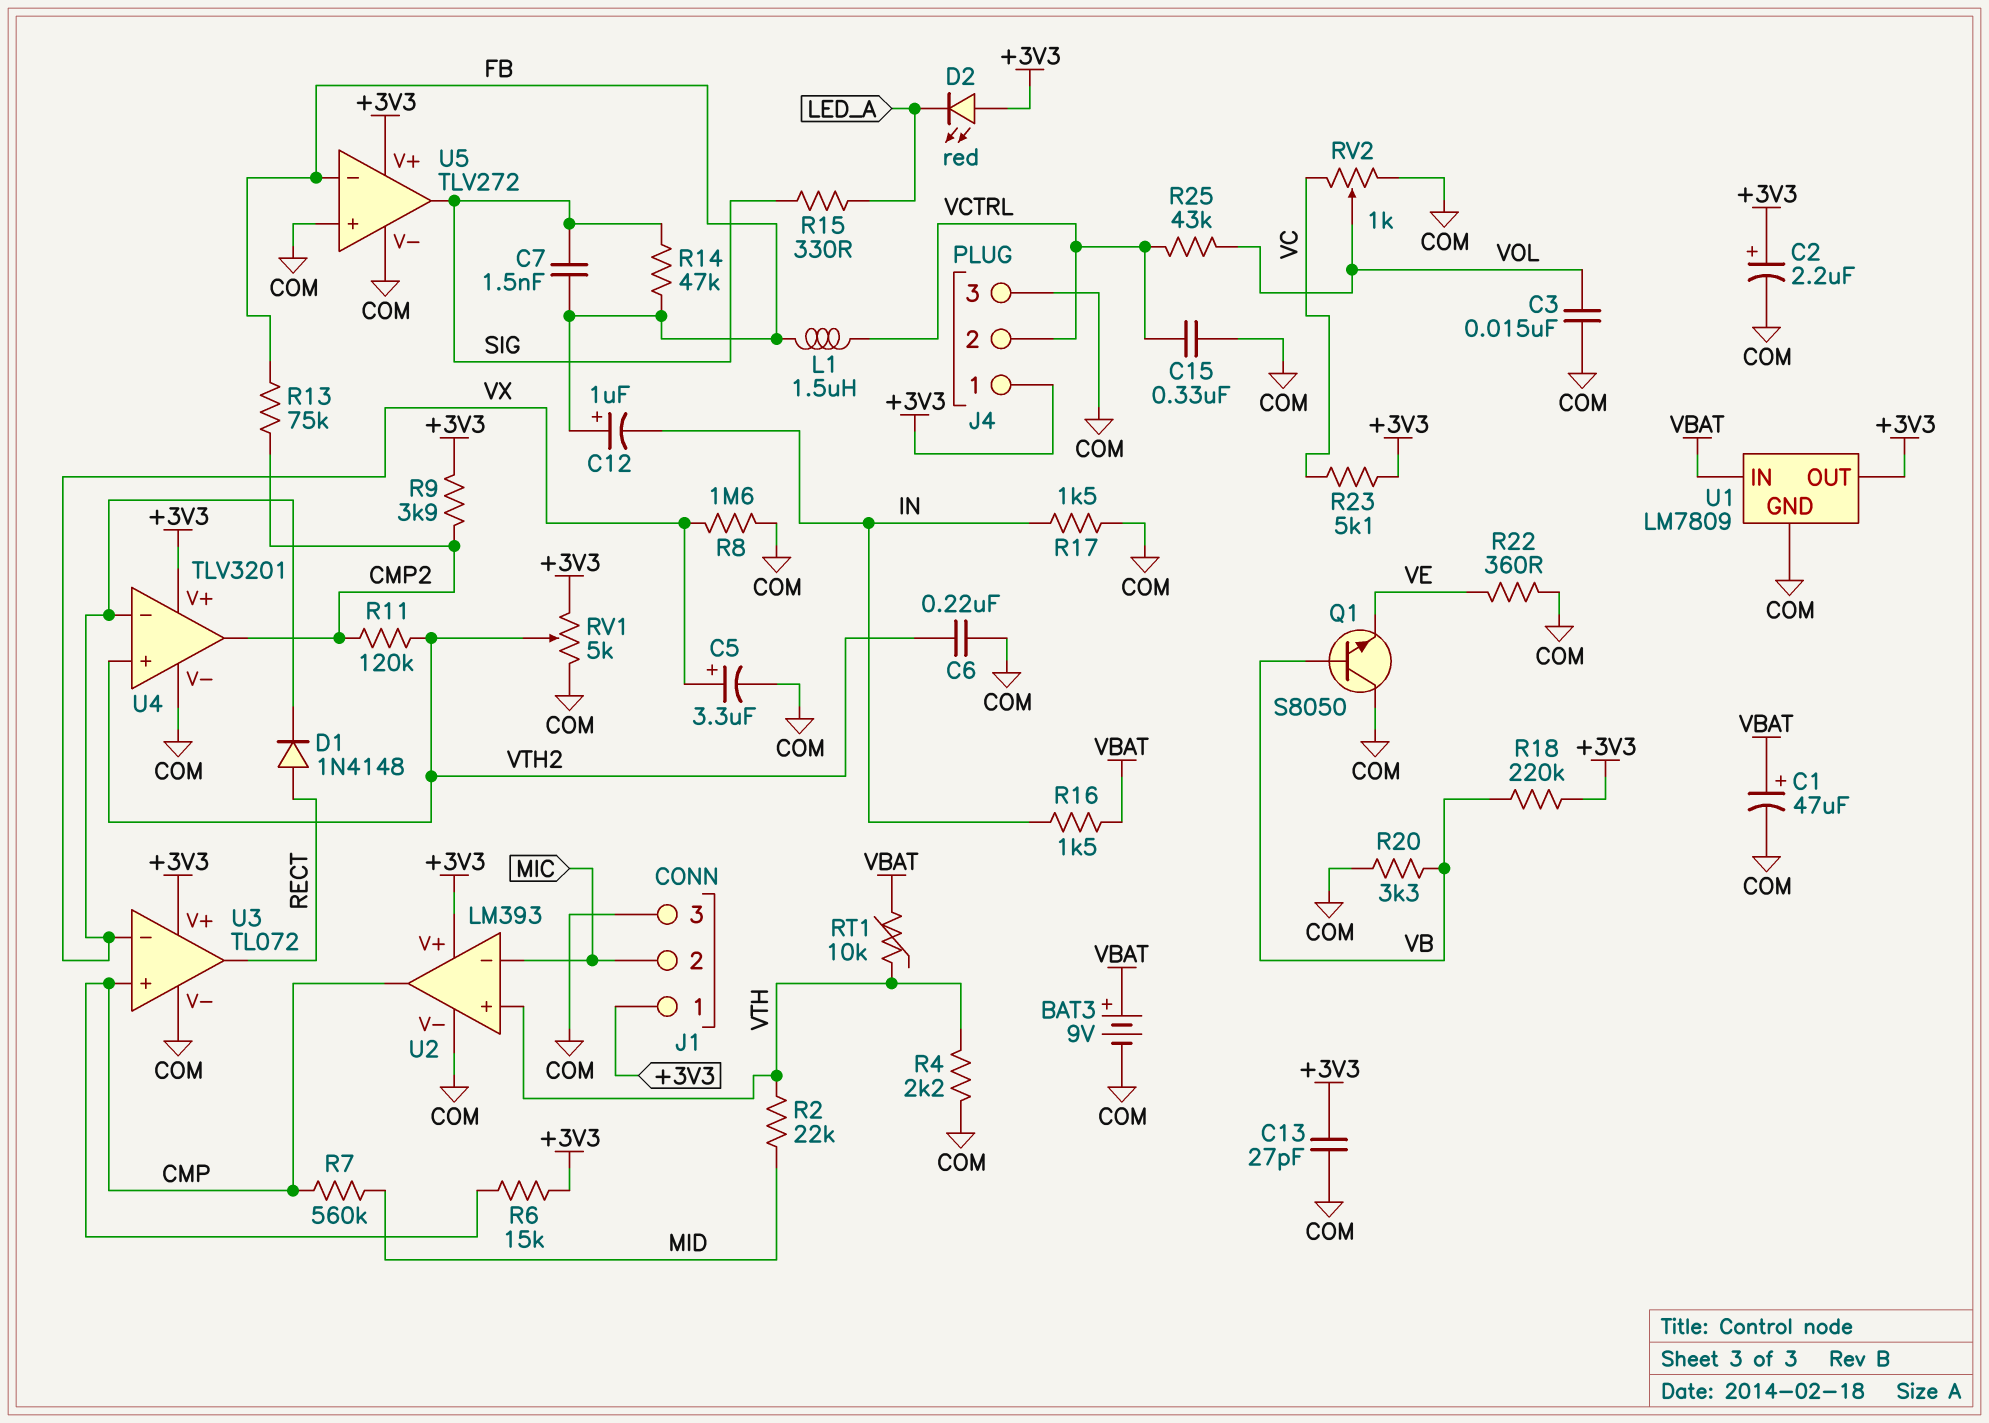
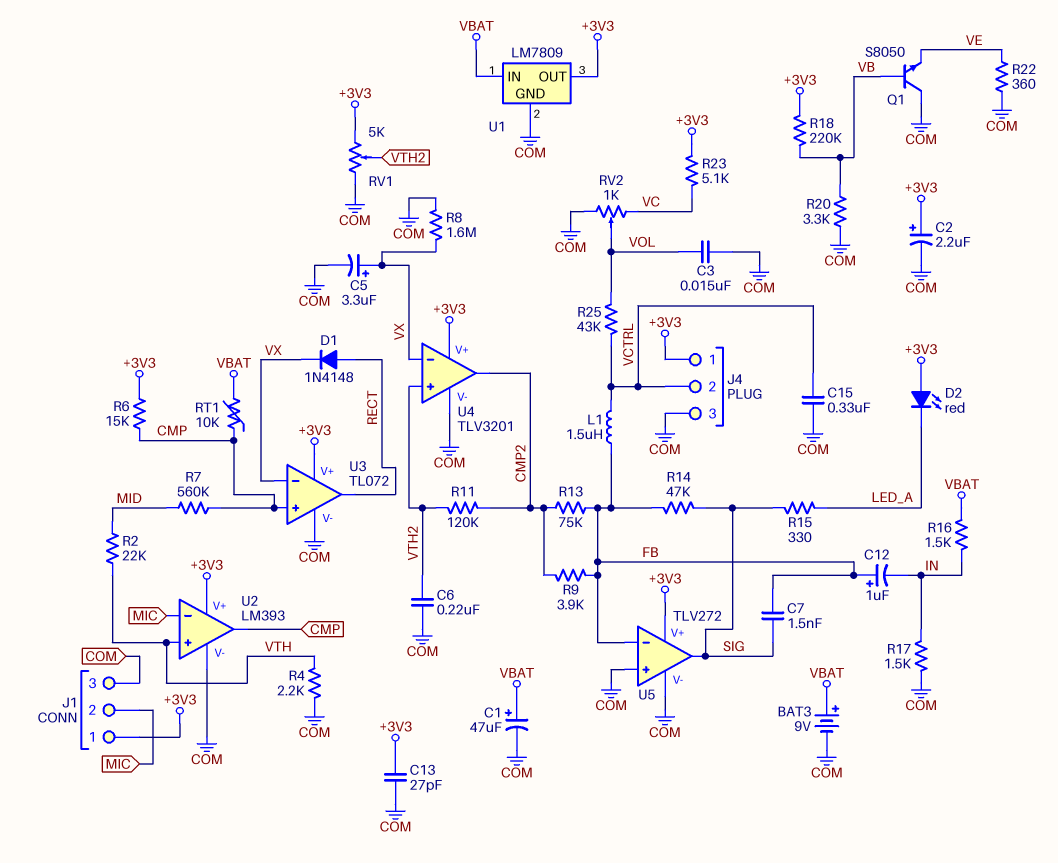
R9: 3.9k (+3V3, CMP2) -> 3.9k (CMP2, FB)
RT1: 10k (VBAT, VTH) -> 10k (CMP, VBAT)

